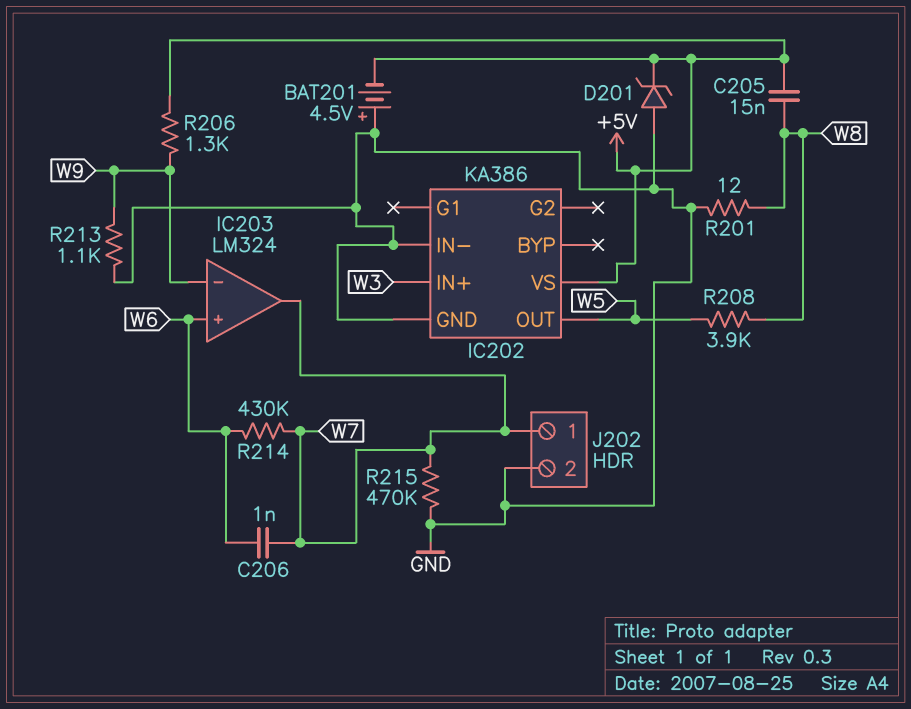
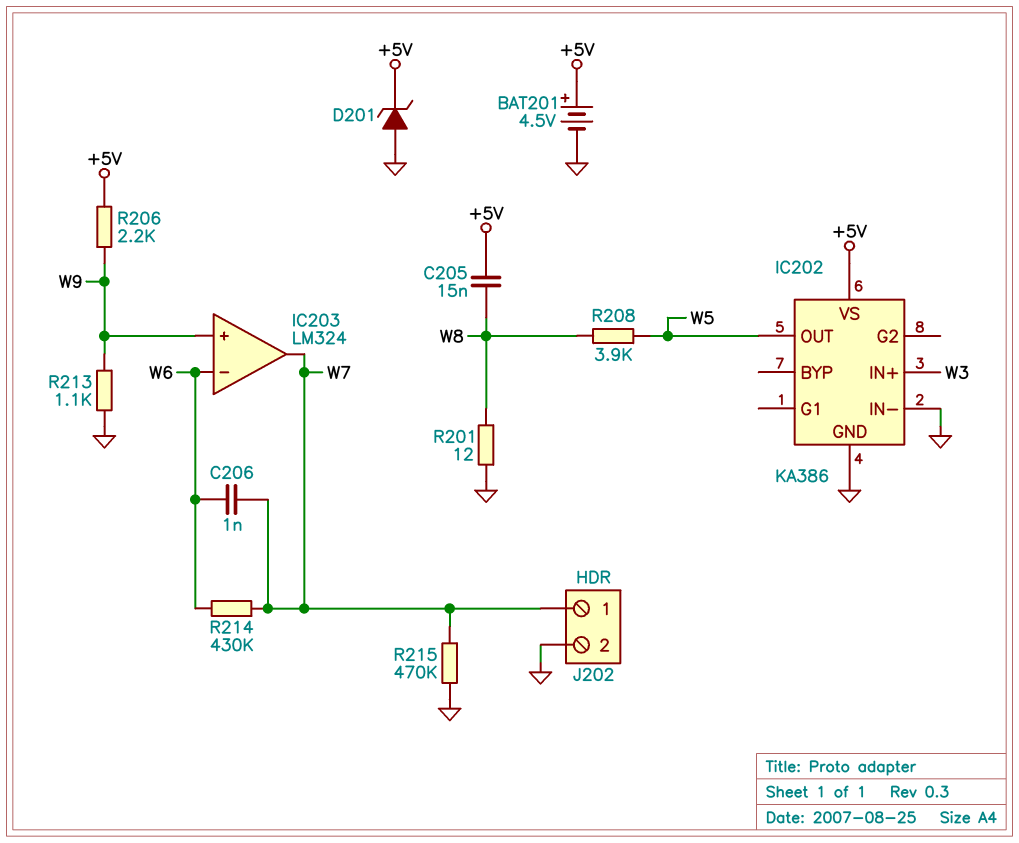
BAT201: 4.5V (plus GND, minus +5V) -> 4.5V (plus +5V, minus GND)
IC203 pin in+: W6 -> W9
IC203 pin in-: W9 -> W6
R206: 1.3k (+5V, W9) -> 2.2k (+5V, W9)

